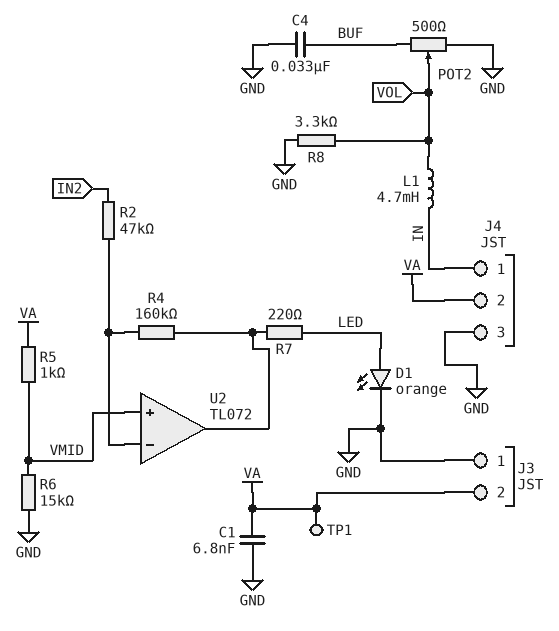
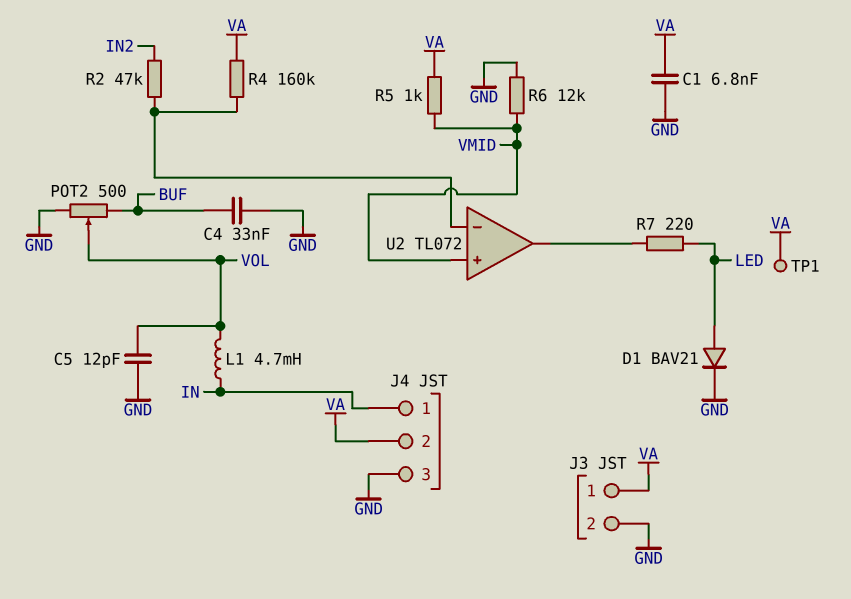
C5: none -> 12pF (GND, VOL)
D1: LED orange (A LED, K GND) -> diode BAV21 (A LED, K GND)
J3 pin 1: GND -> VA
J3 pin 2: VA -> GND
R4: 160k (U2/in-, U2/out) -> 160k (U2/in-, VA)
R6: 15k (GND, VMID) -> 12k (GND, VMID)
R8: 3.3k (GND, VOL) -> none

